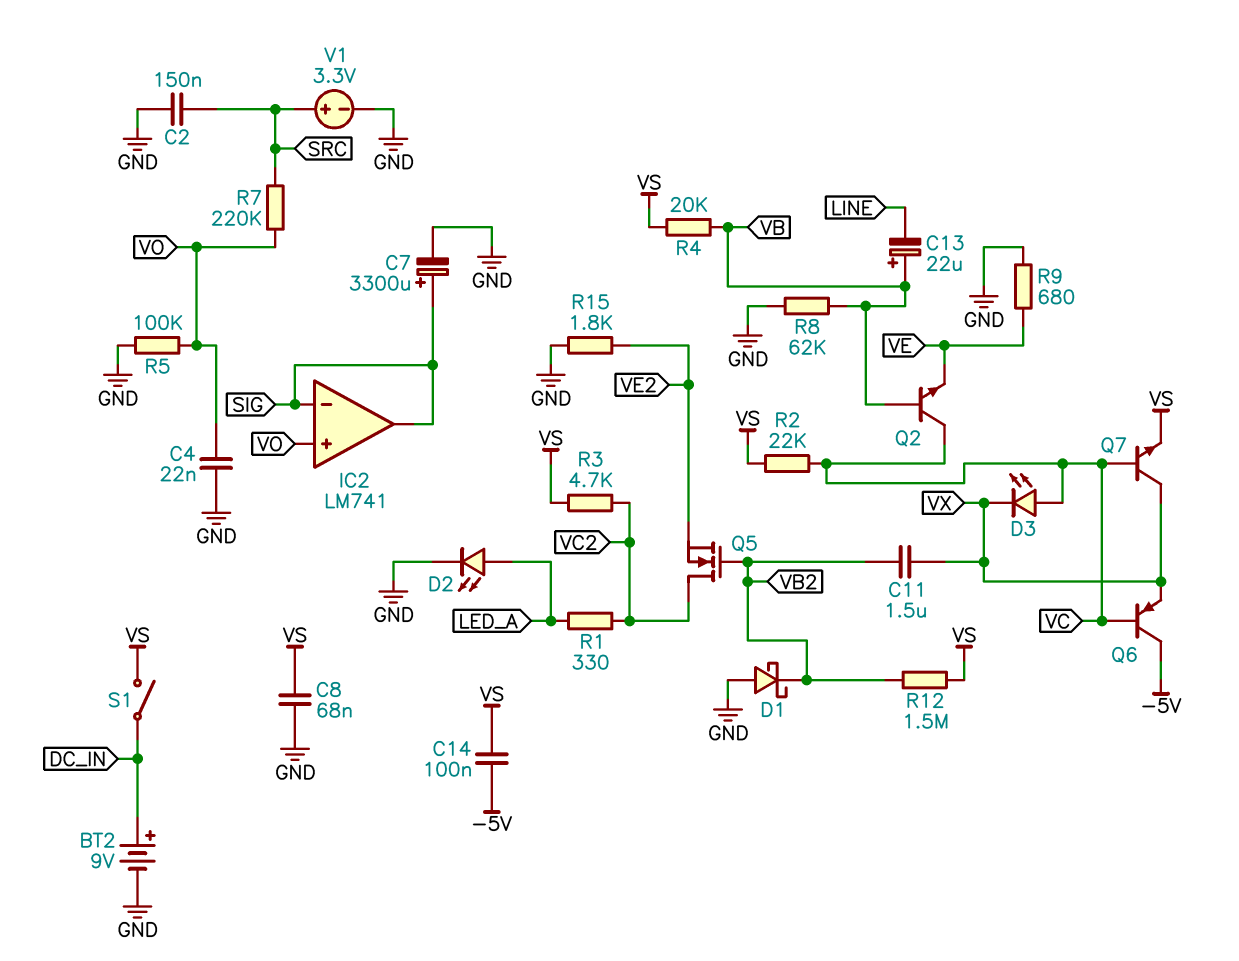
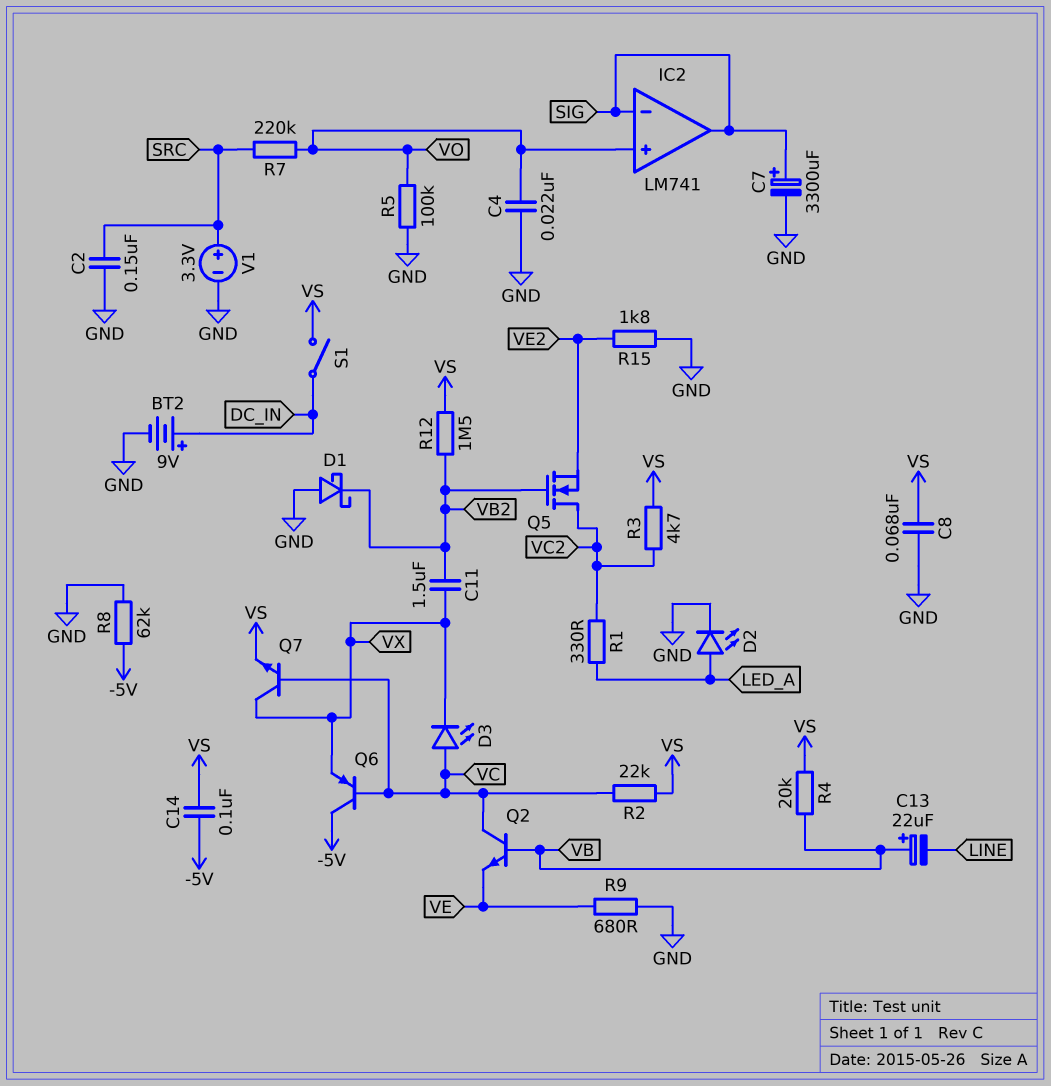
R8: 62k (GND, VB) -> 62k (-5V, GND)

